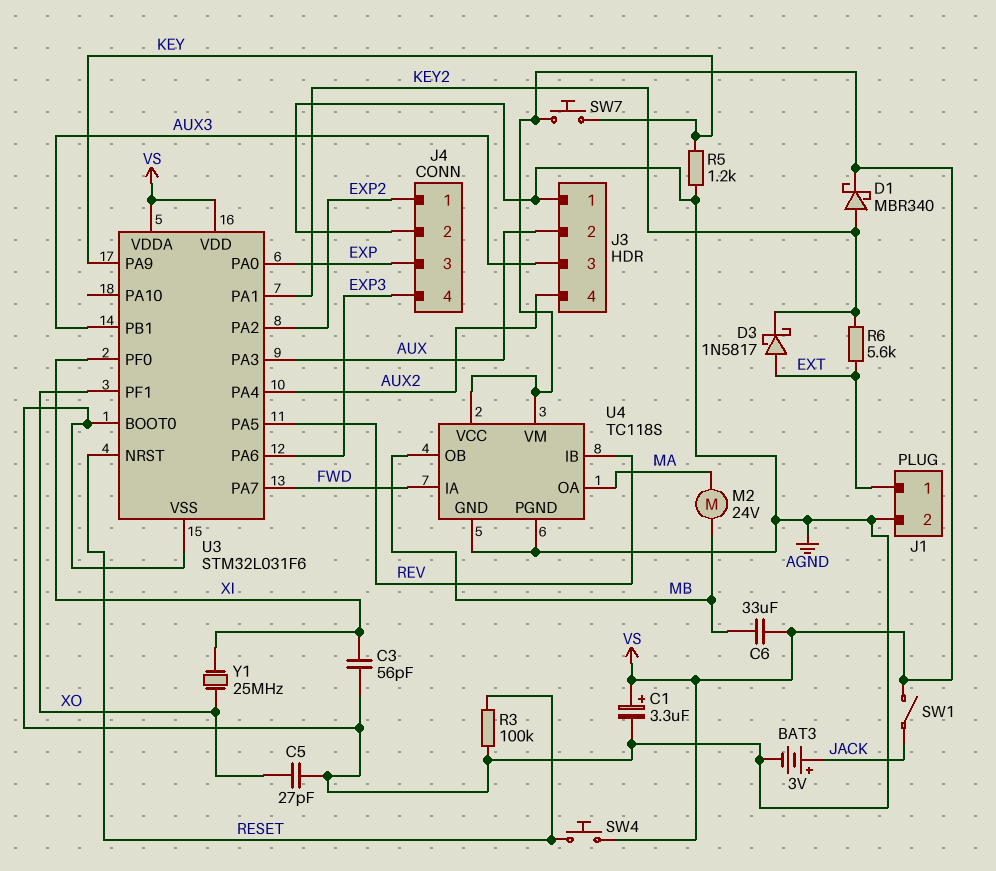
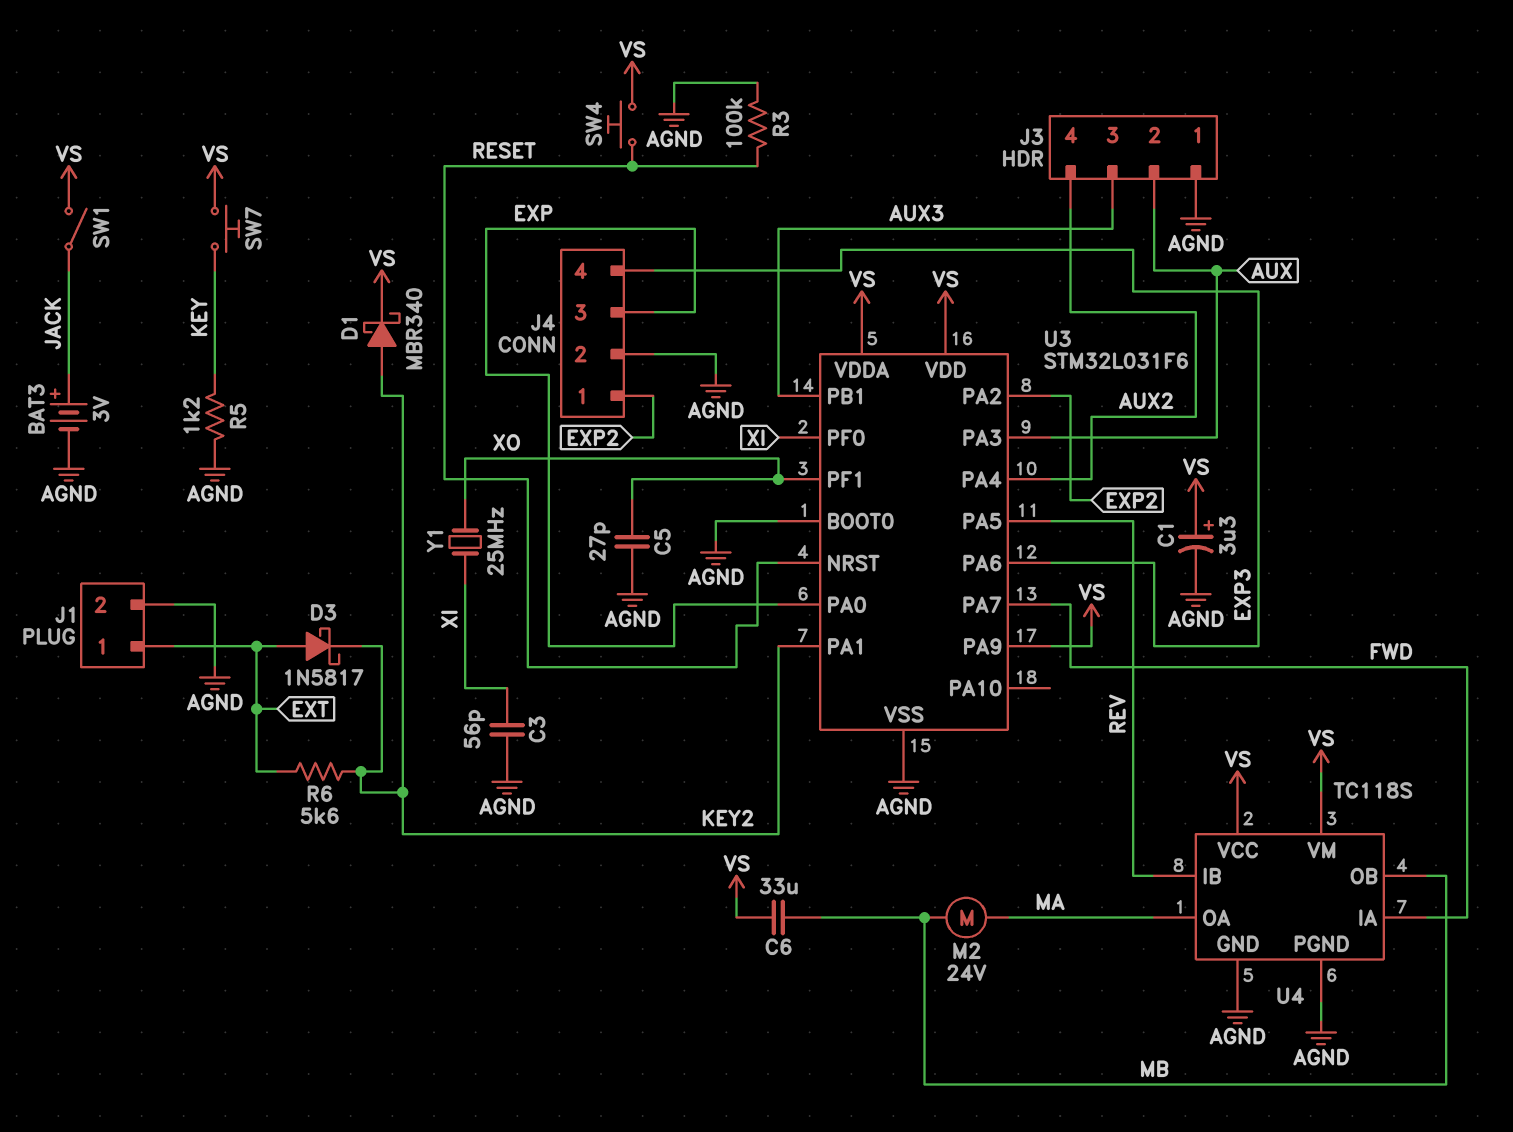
U3 pin PA9: KEY -> VS

